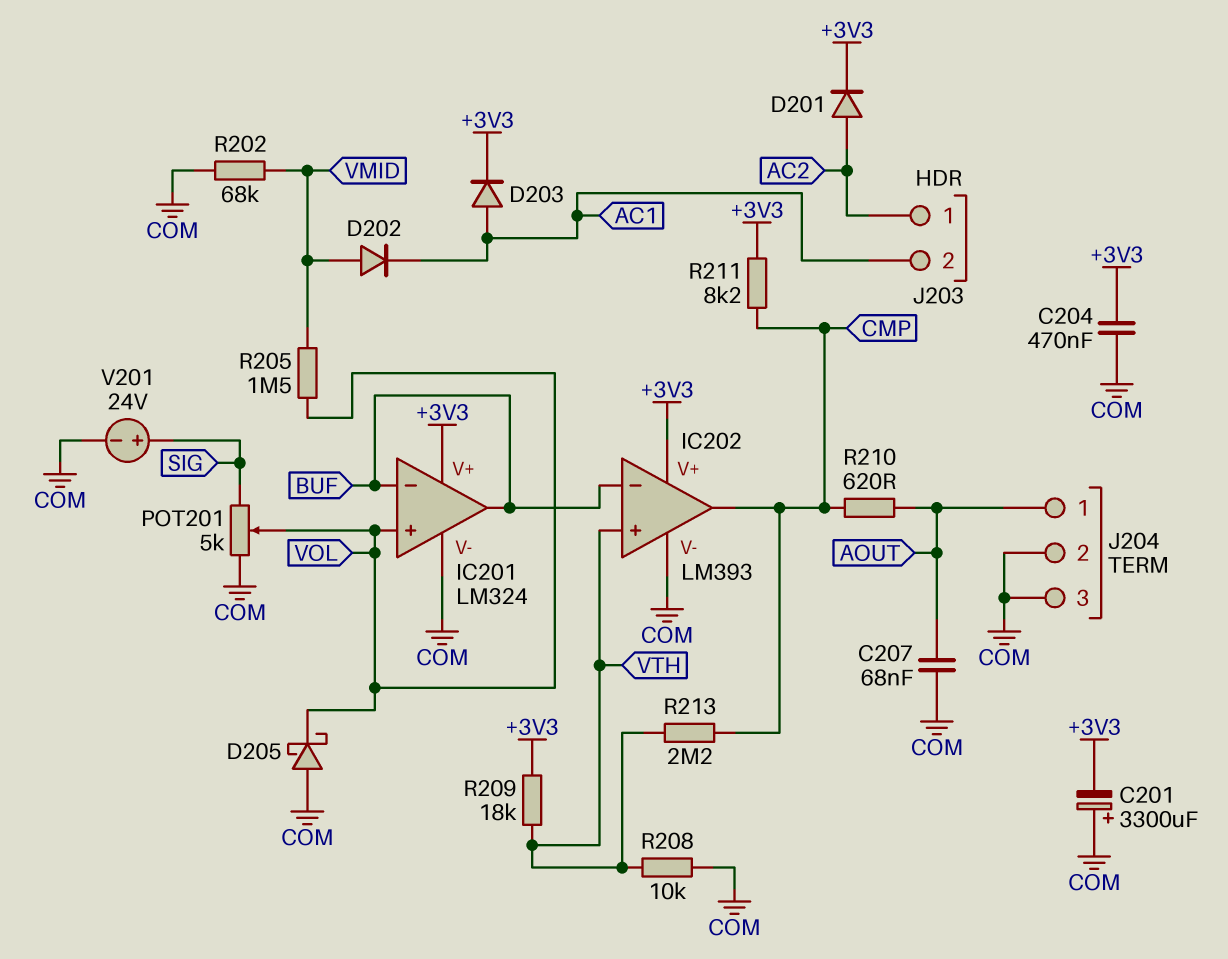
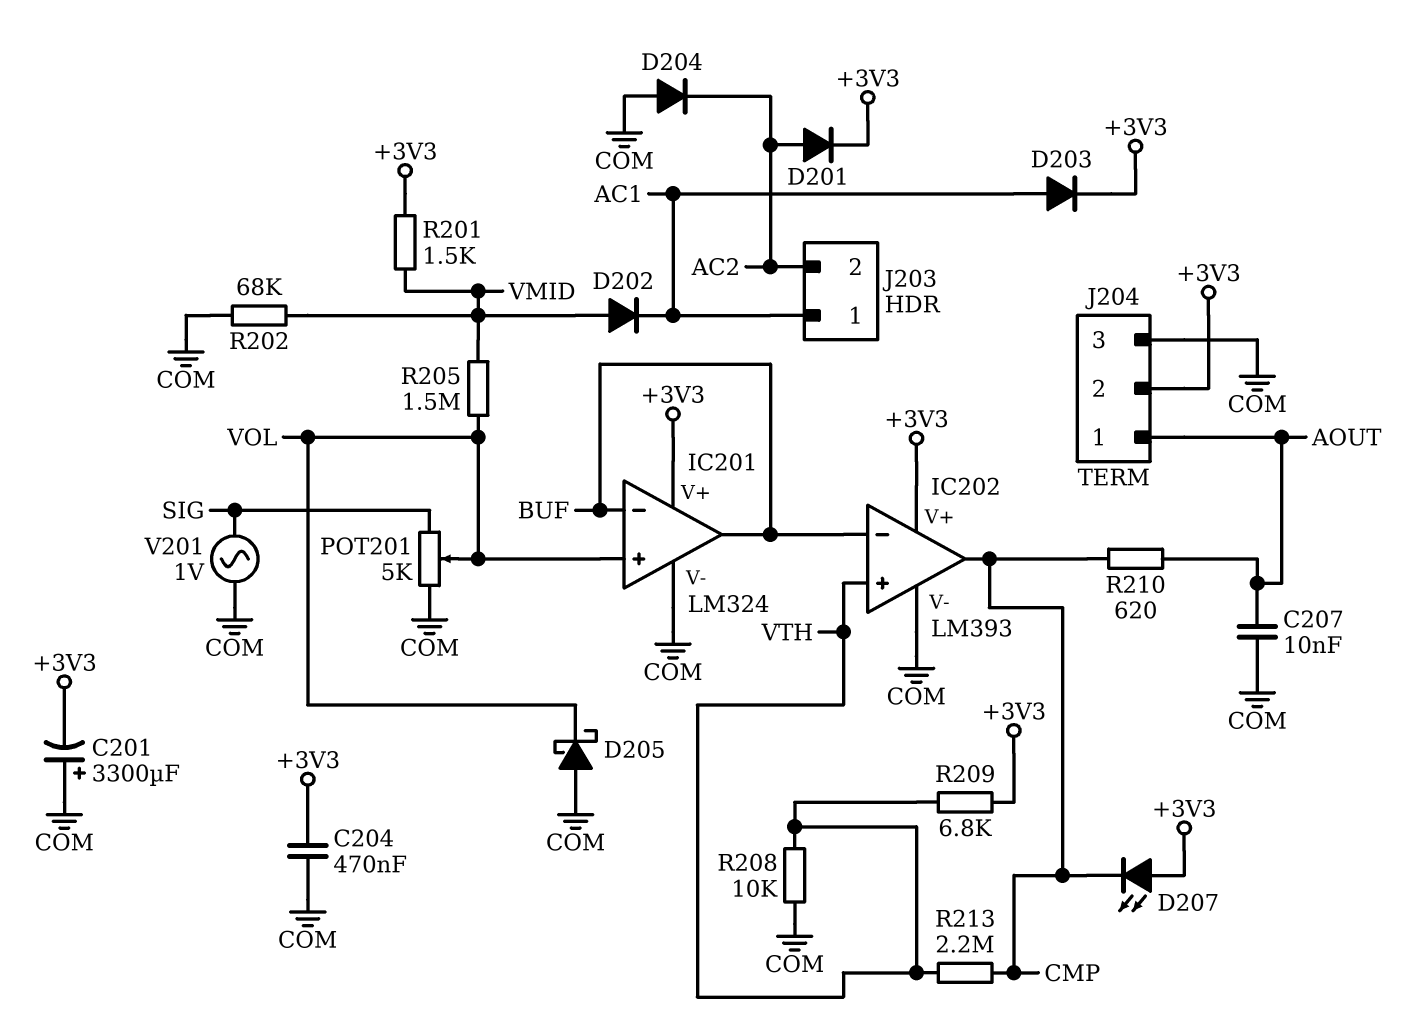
C207: 68nF (AOUT, COM) -> 10nF (AOUT, COM)
D204: none -> diode (A COM, K AC2)
D207: none -> LED (A +3V3, K CMP)
J203 pin 1: AC2 -> AC1
J203 pin 2: AC1 -> AC2
J204 pin 2: COM -> +3V3
R201: none -> 1.5k (+3V3, VMID)
R209: 18k (+3V3, VTH) -> 6.8k (+3V3, VTH)
R211: 8.2k (+3V3, CMP) -> none
V201: 24V (plus SIG, minus COM) -> AC 1V (COM, SIG)

